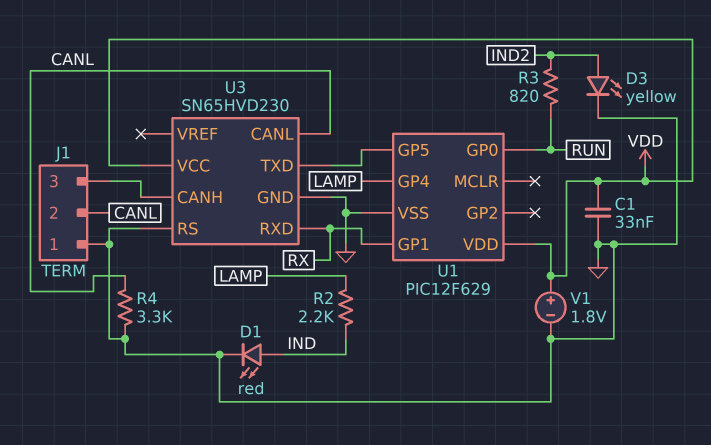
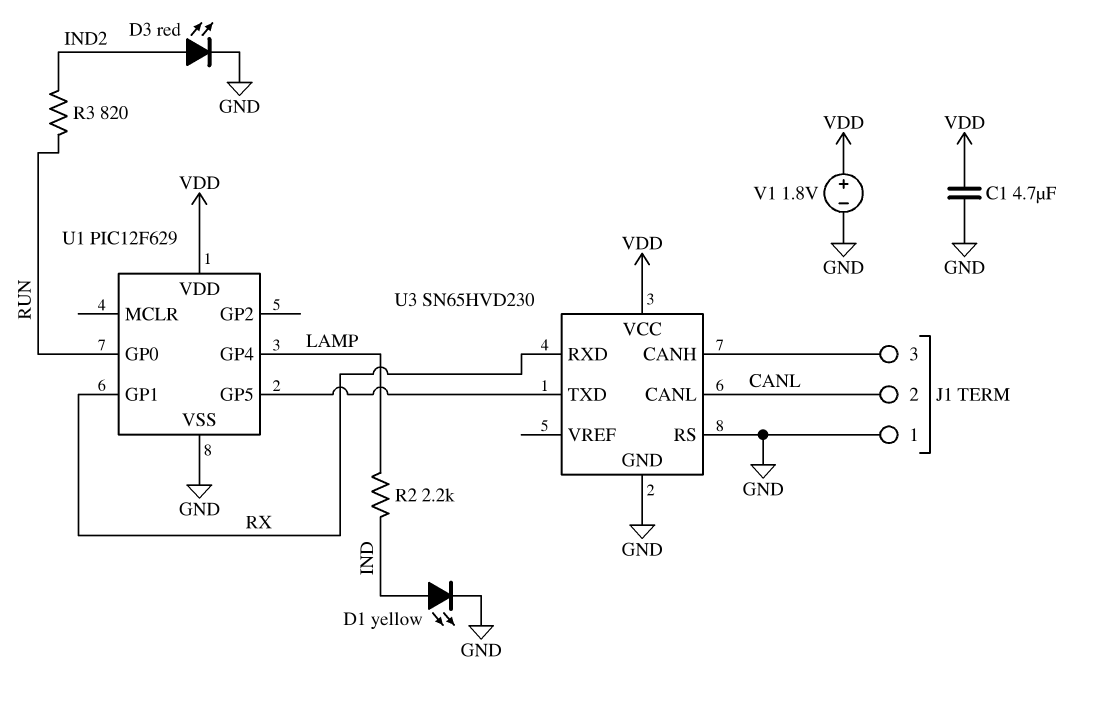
C1: 33nF (GND, VDD) -> 4.7uF (GND, VDD)
D1: LED red (A IND, K GND) -> LED yellow (A IND, K GND)
D3: LED yellow (A IND2, K GND) -> LED red (A IND2, K GND)
R4: 3.3k (CANL, GND) -> none

